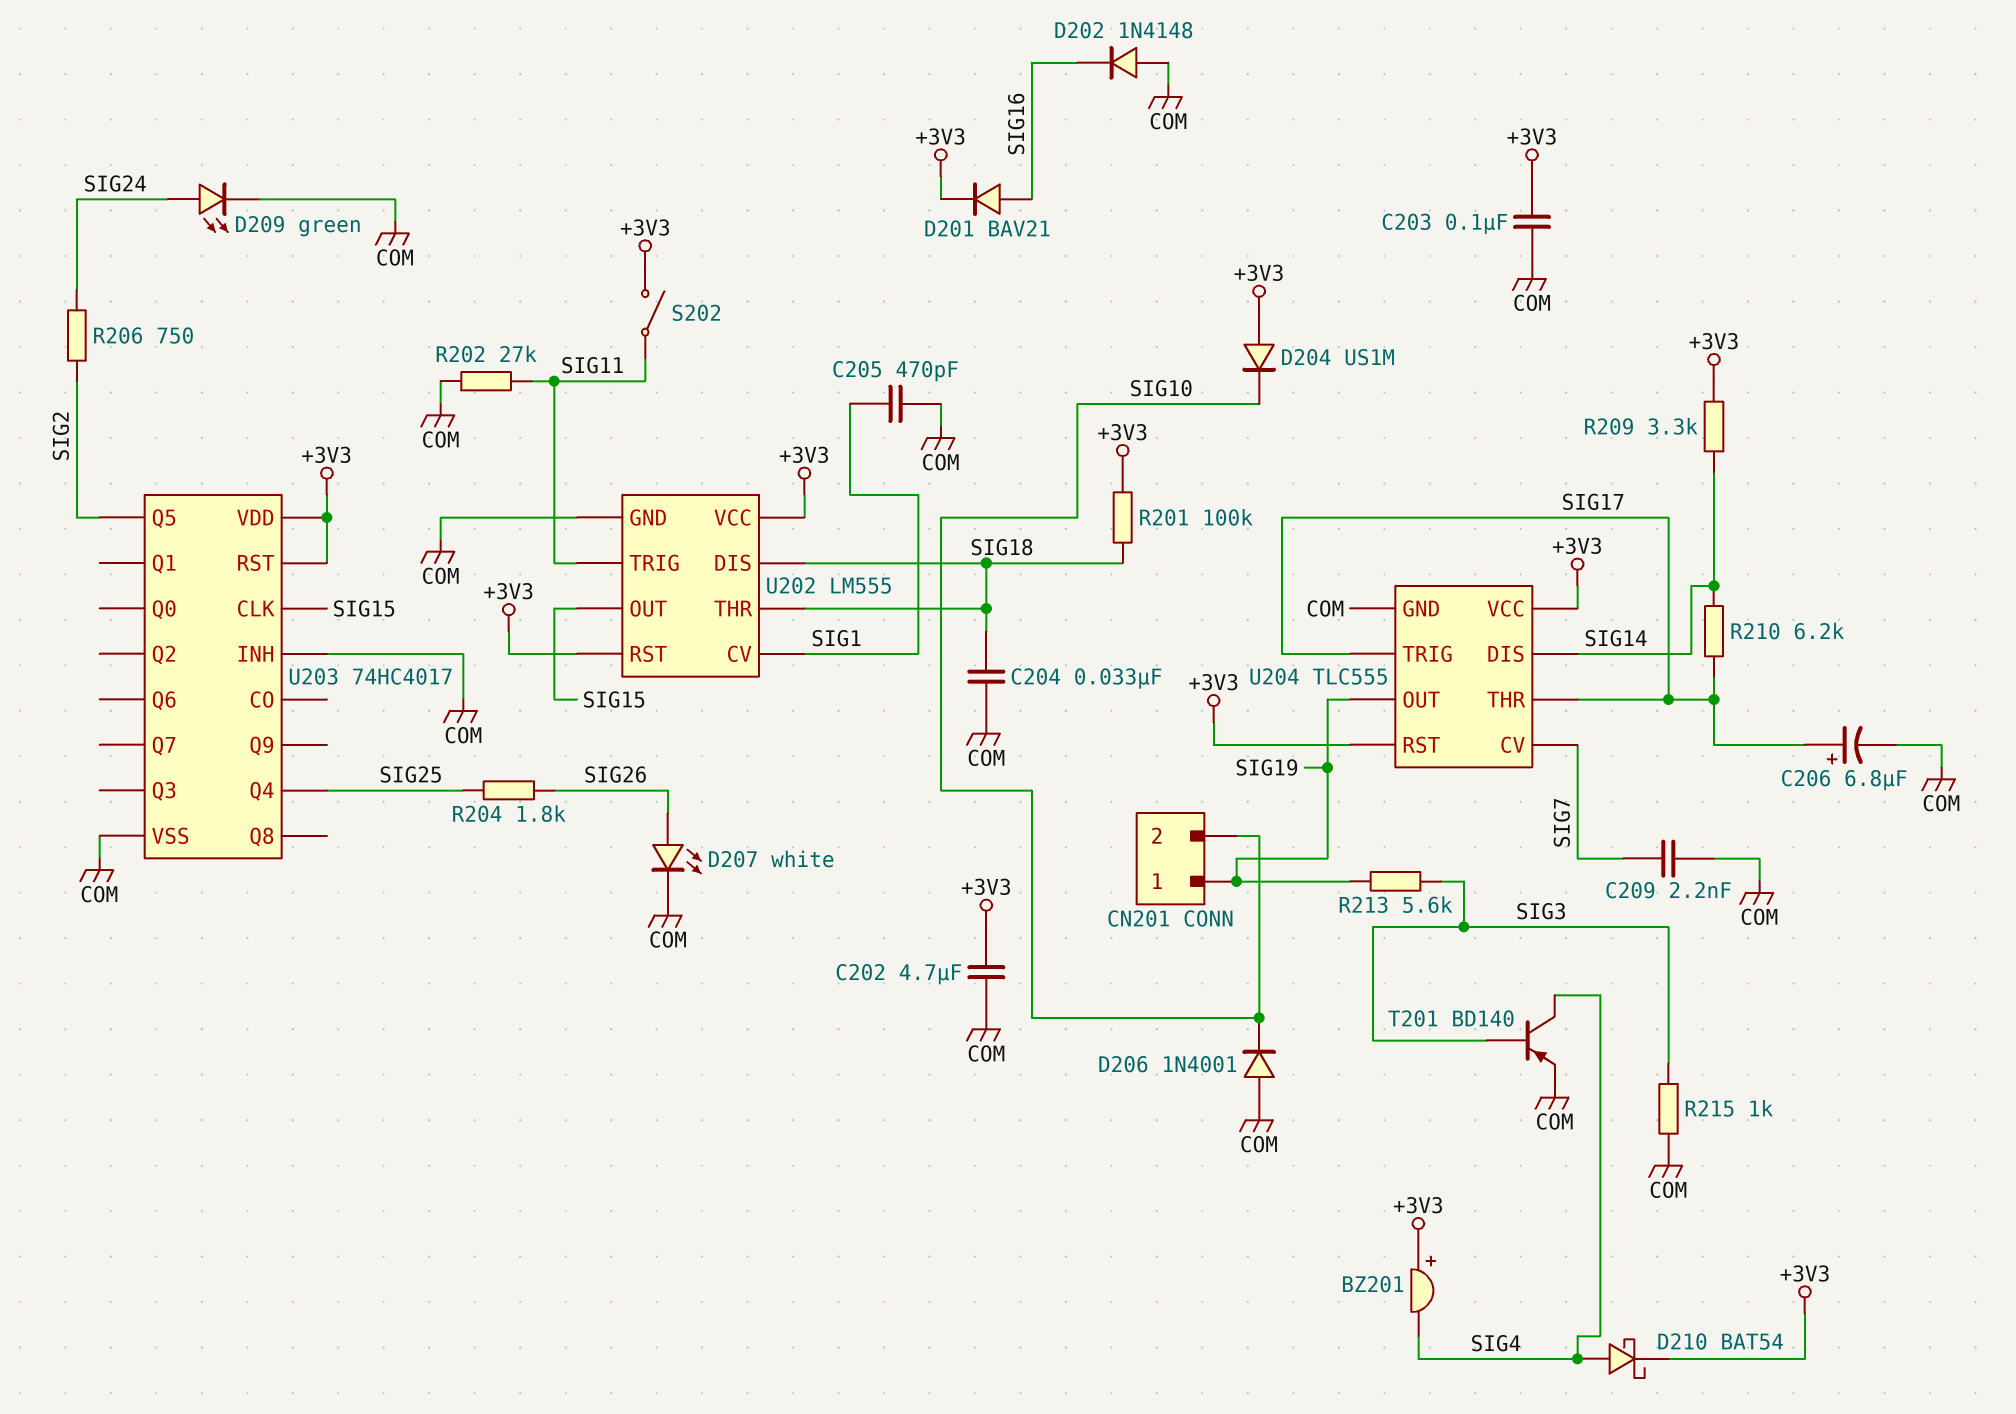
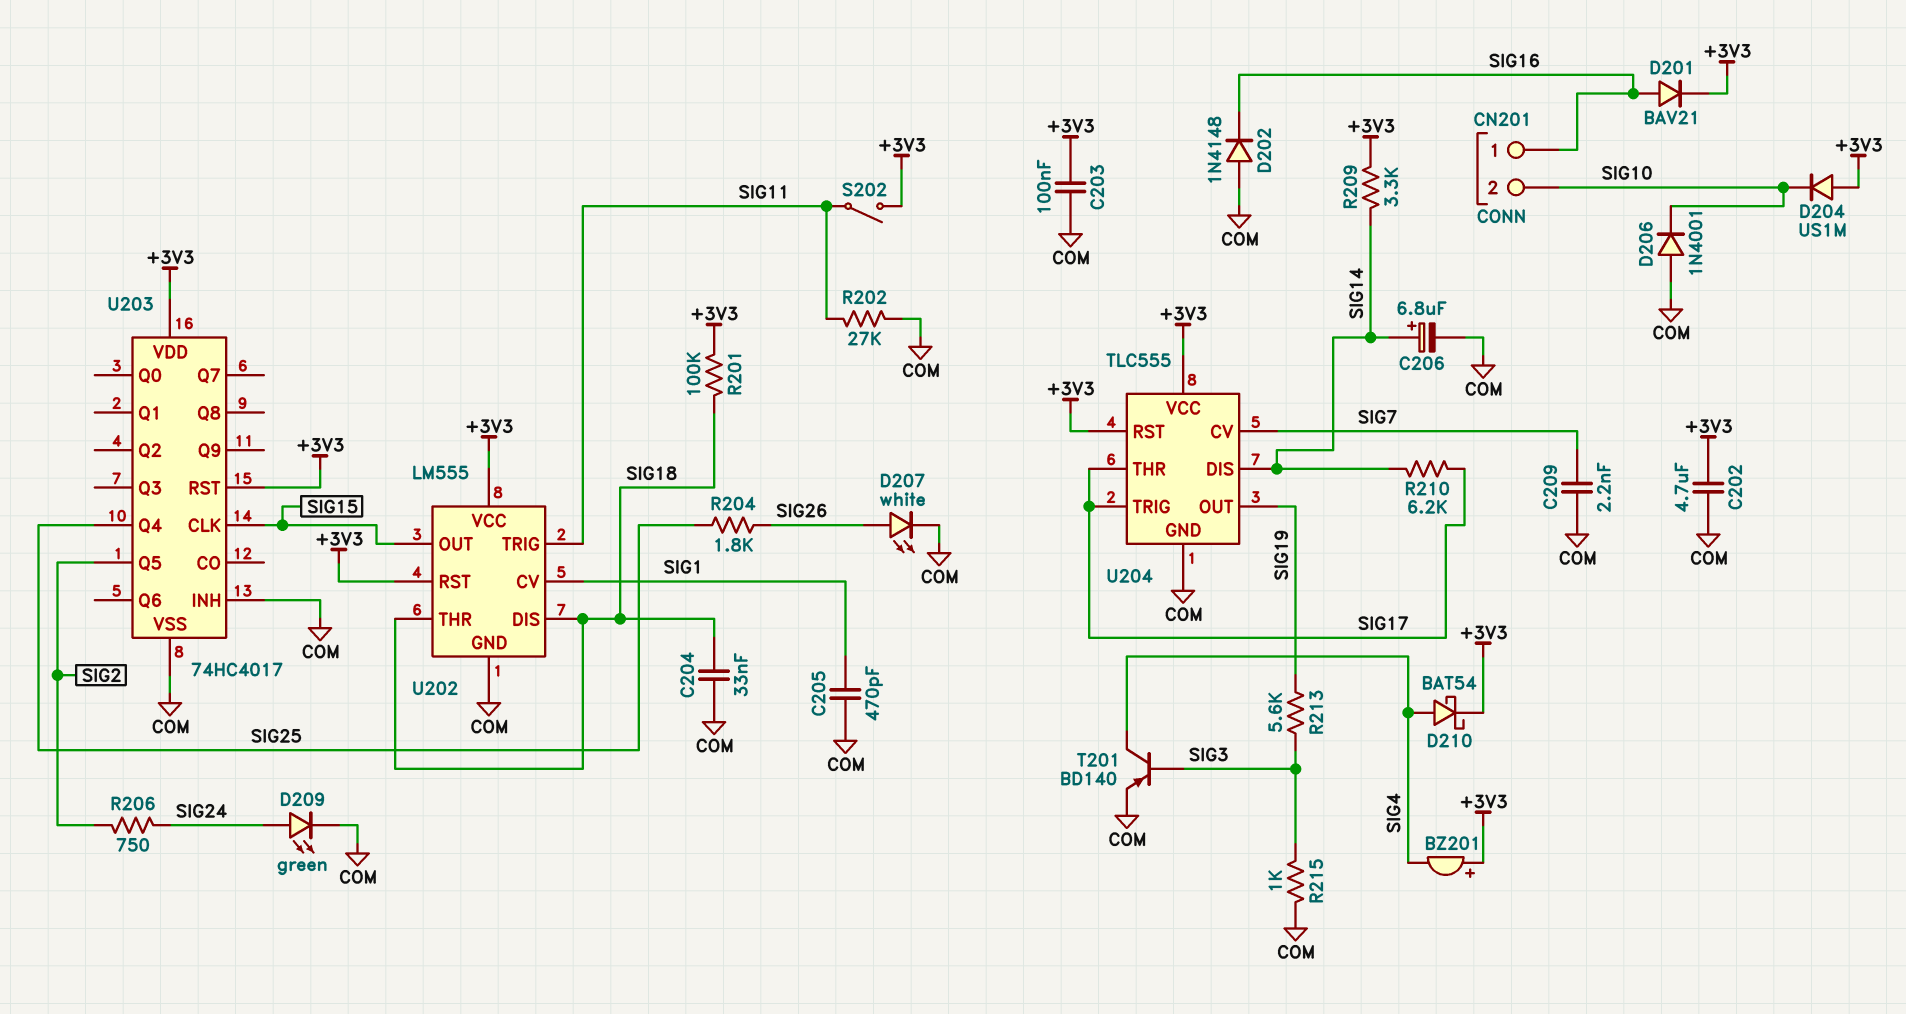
C206: 6.8uF (plus SIG17, minus COM) -> 6.8uF (plus SIG14, minus COM)
CN201 pin 1: SIG19 -> SIG16

